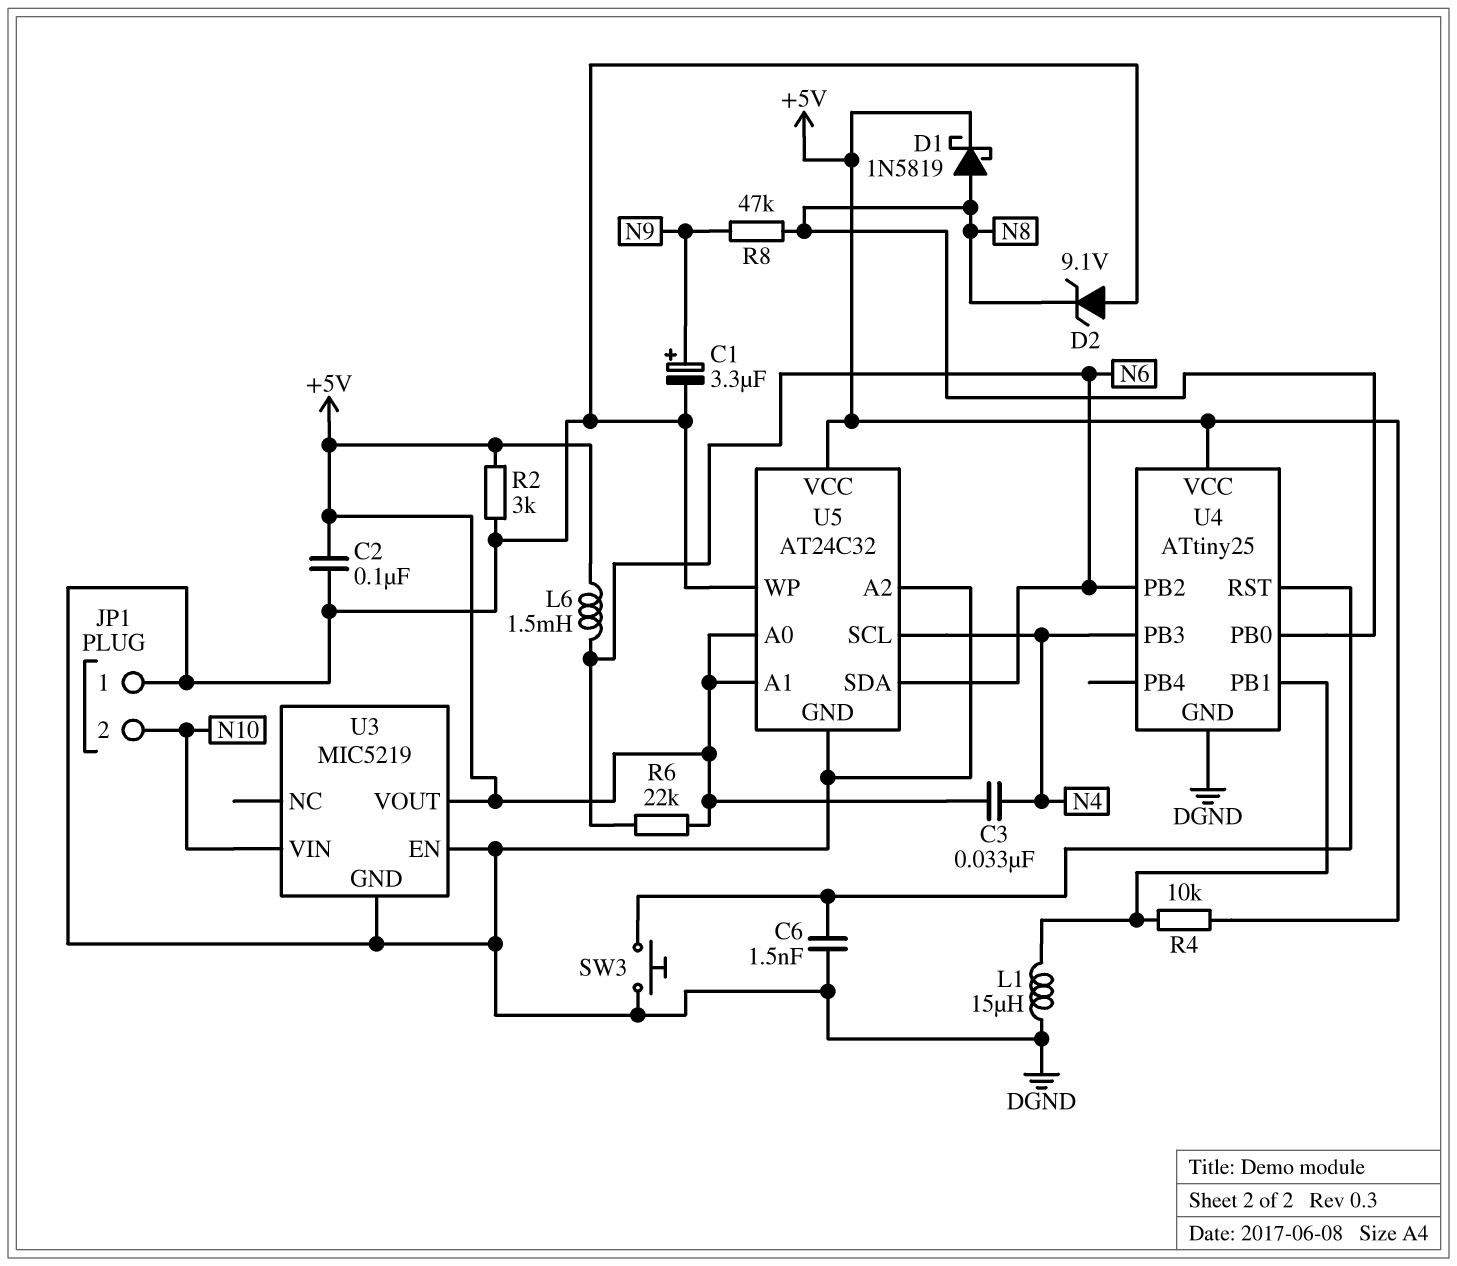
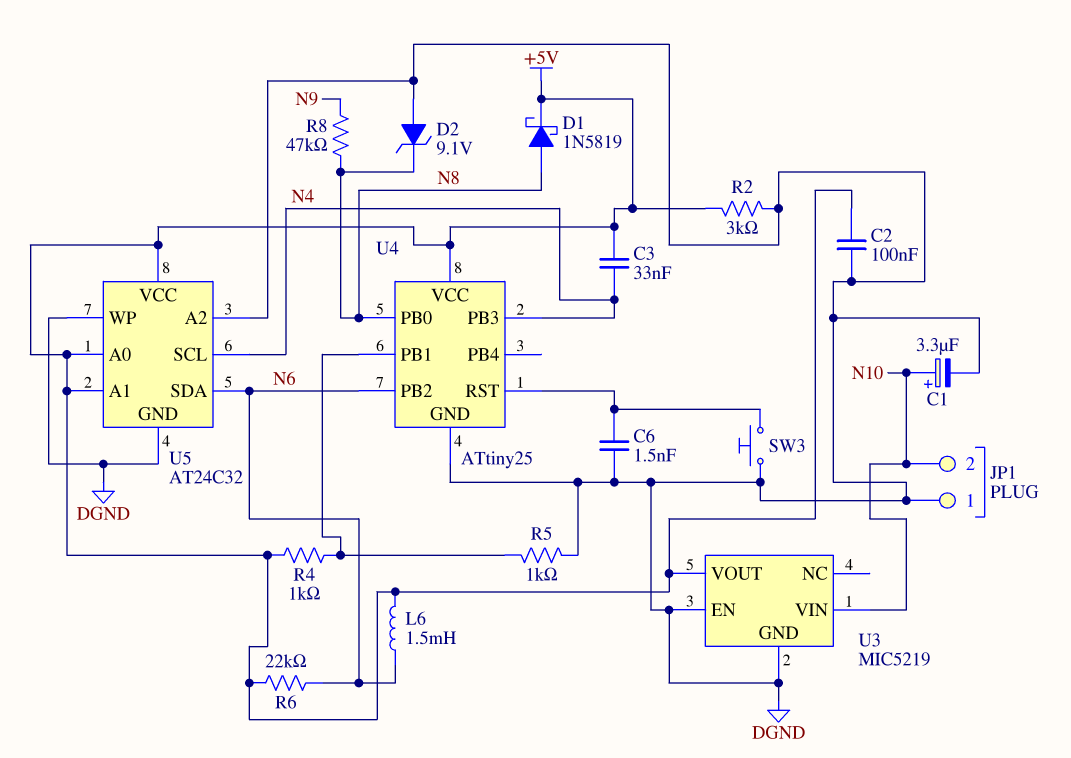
C1: 3.3uF (plus N9, minus DGND) -> 3.3uF (plus N10, minus DGND)
L1: 15uH (DGND, U4/PB1) -> none
R4: 10k (+5V, U4/PB1) -> 1k (+5V, U4/PB1)
R5: none -> 1k (DGND, U4/PB1)

